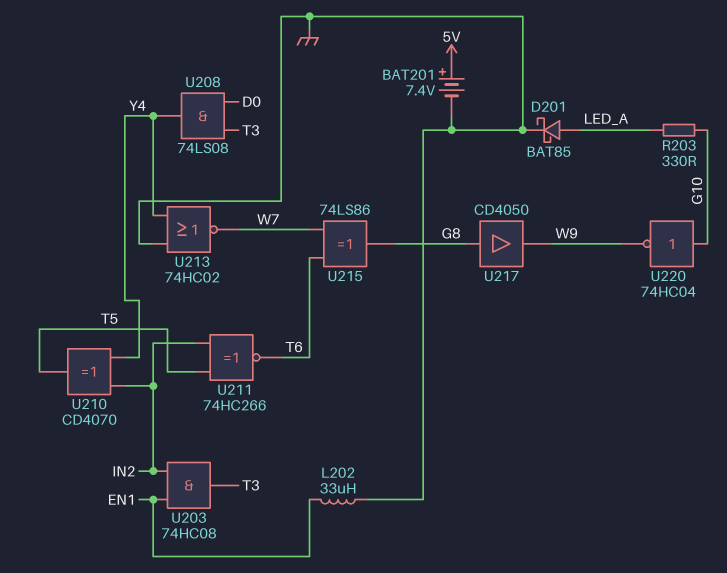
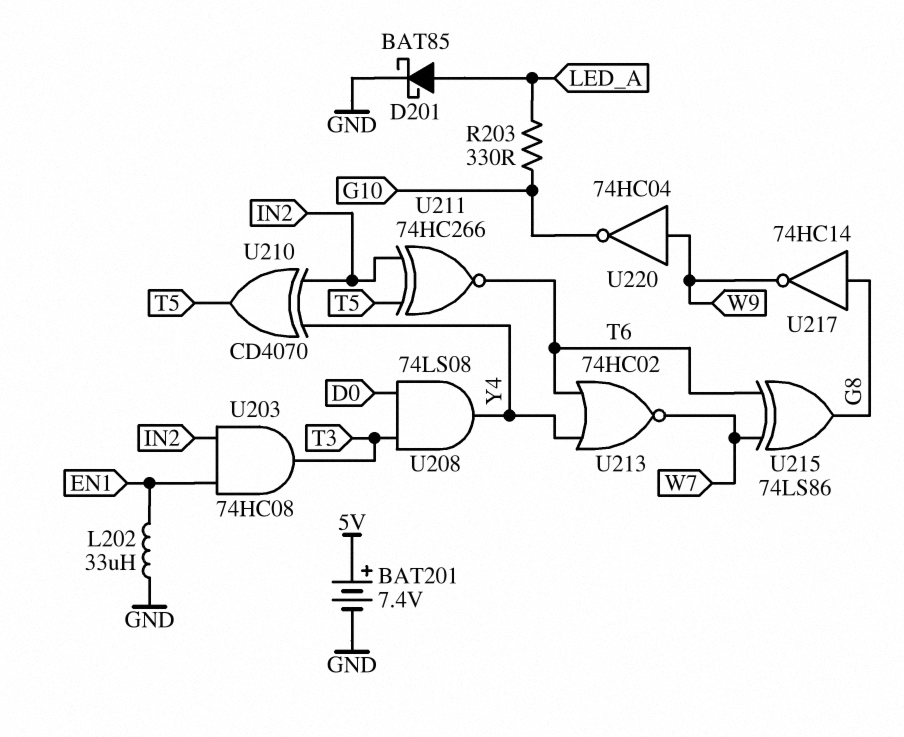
U213: NOR 74HC02 (in GND, in Y4, out W7) -> NOR 74HC02 (in T6, in Y4, out W7)
U217: buffer CD4050 (in G8, out W9) -> NOT 74HC14 (in G8, out W9)
U220: NOT 74HC04 (in G10, out W9) -> NOT 74HC04 (in W9, out G10)

